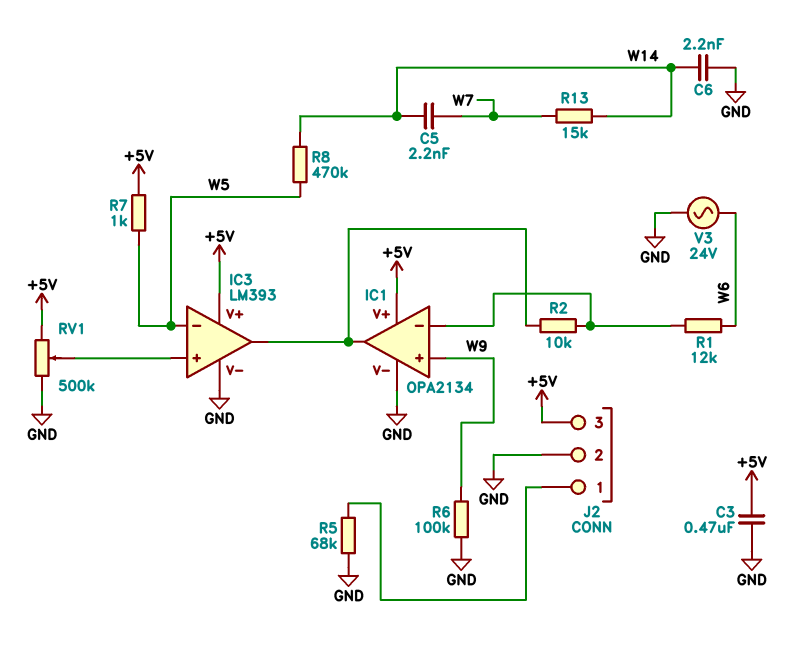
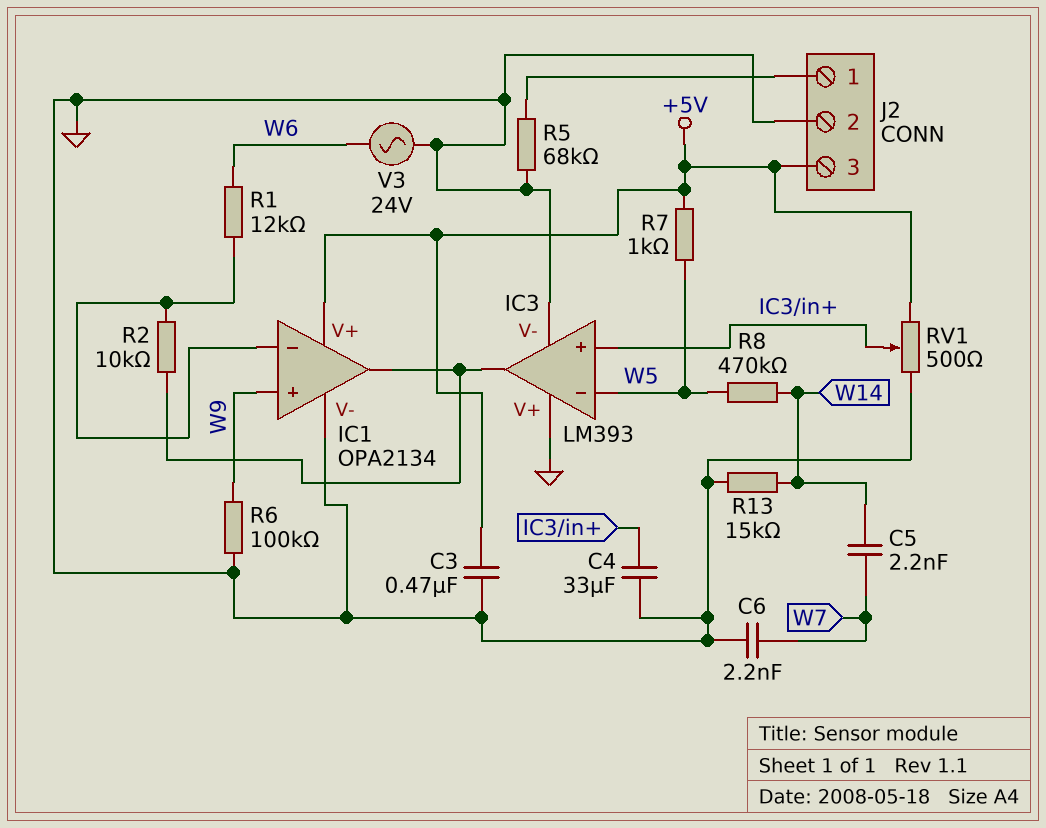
C4: none -> 33uF (GND, IC3/in+)
C6: 2.2nF (GND, W14) -> 2.2nF (GND, W7)
IC3 pin V+: +5V -> GND
R13: 15k (W7, W14) -> 15k (GND, W14)
RV1: 500k (+5V, GND, wiper IC3/in+) -> 500 (+5V, GND, wiper IC3/in+)

